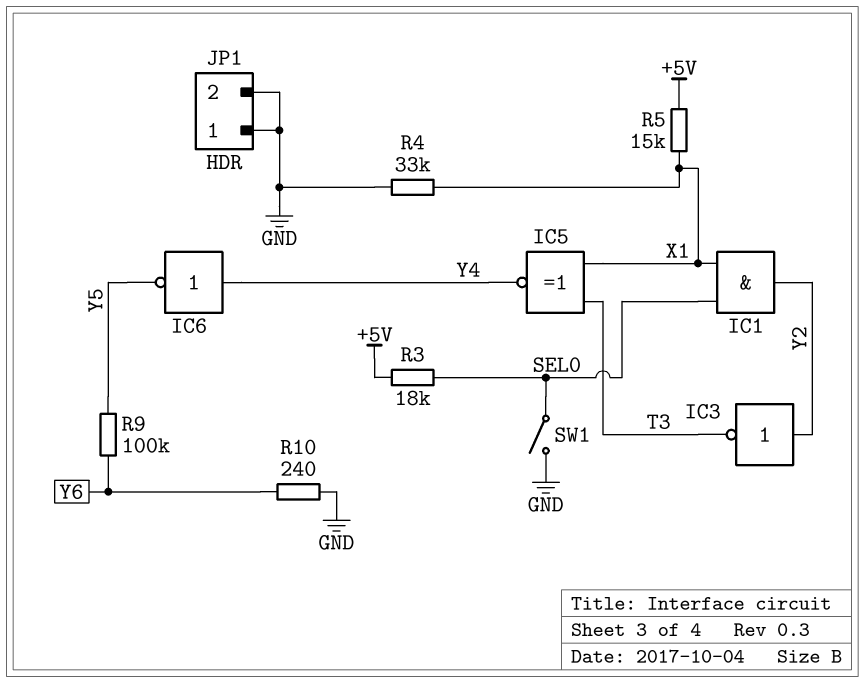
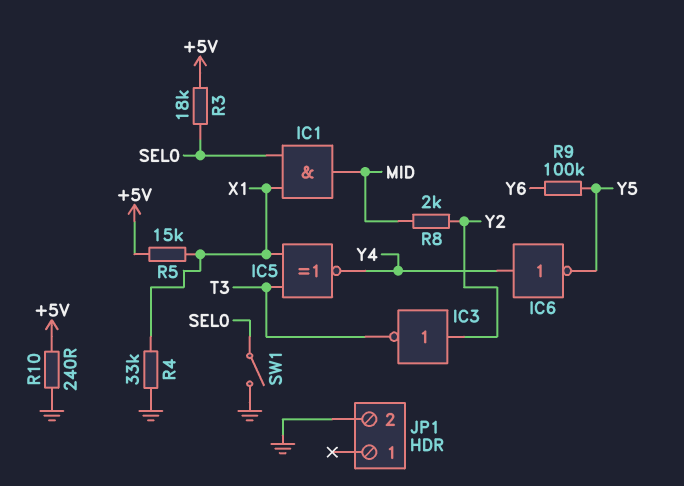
IC1: AND (in SEL0, in X1, out Y2) -> AND (in SEL0, in X1, out MID)
JP1 pin 1: GND -> none
R8: none -> 2k (MID, Y2)
R10: 240 (GND, Y6) -> 240 (+5V, GND)

